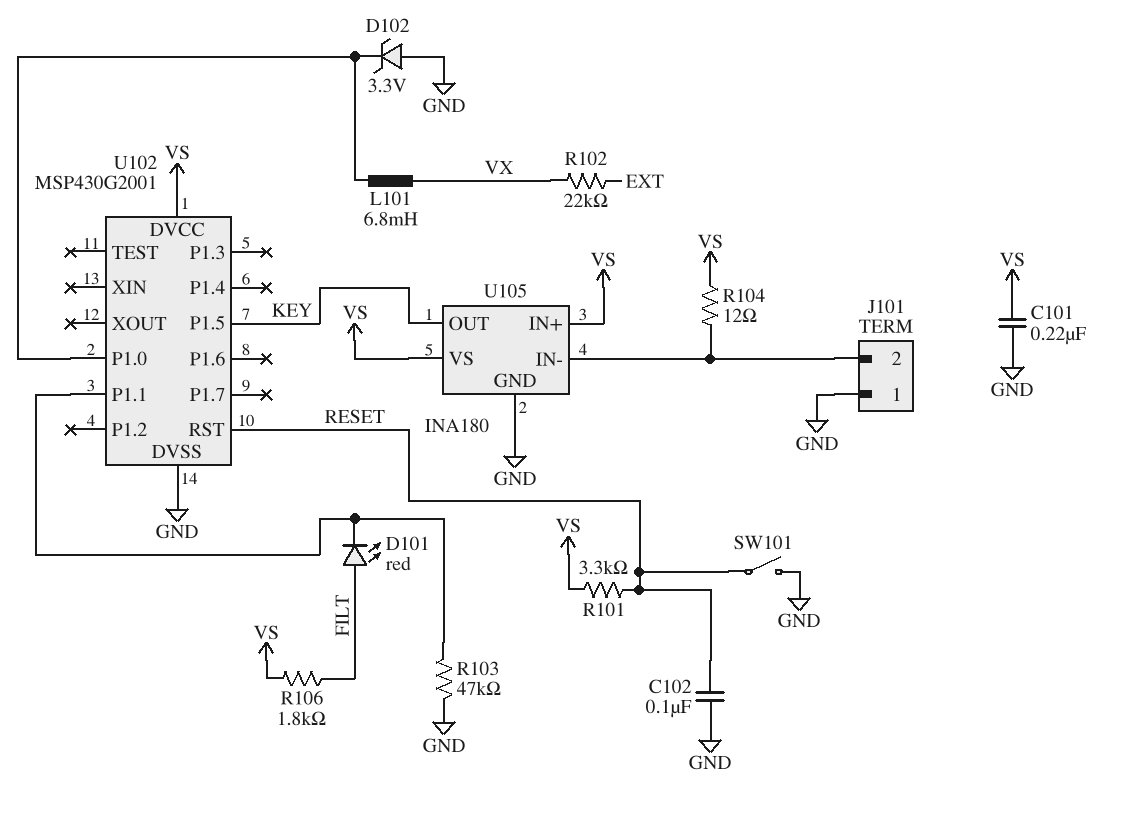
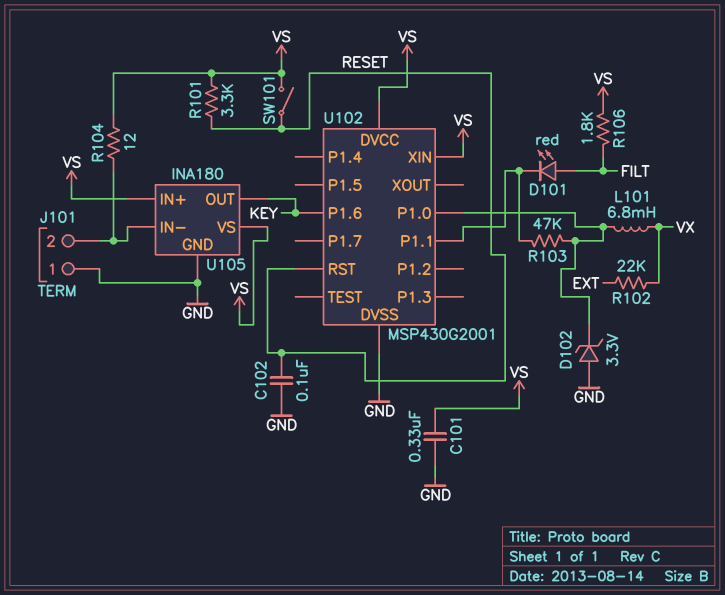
C101: 220nF (GND, VS) -> 330nF (GND, VS)
R103: 47k (GND, U102/P1.1) -> 47k (U102/P1.0, U102/P1.1)
SW101: switch (GND, RESET) -> switch (RESET, VS)
U102 pin P1.5: KEY -> none
U102 pin P1.6: none -> KEY
U102 pin XIN: none -> VS

